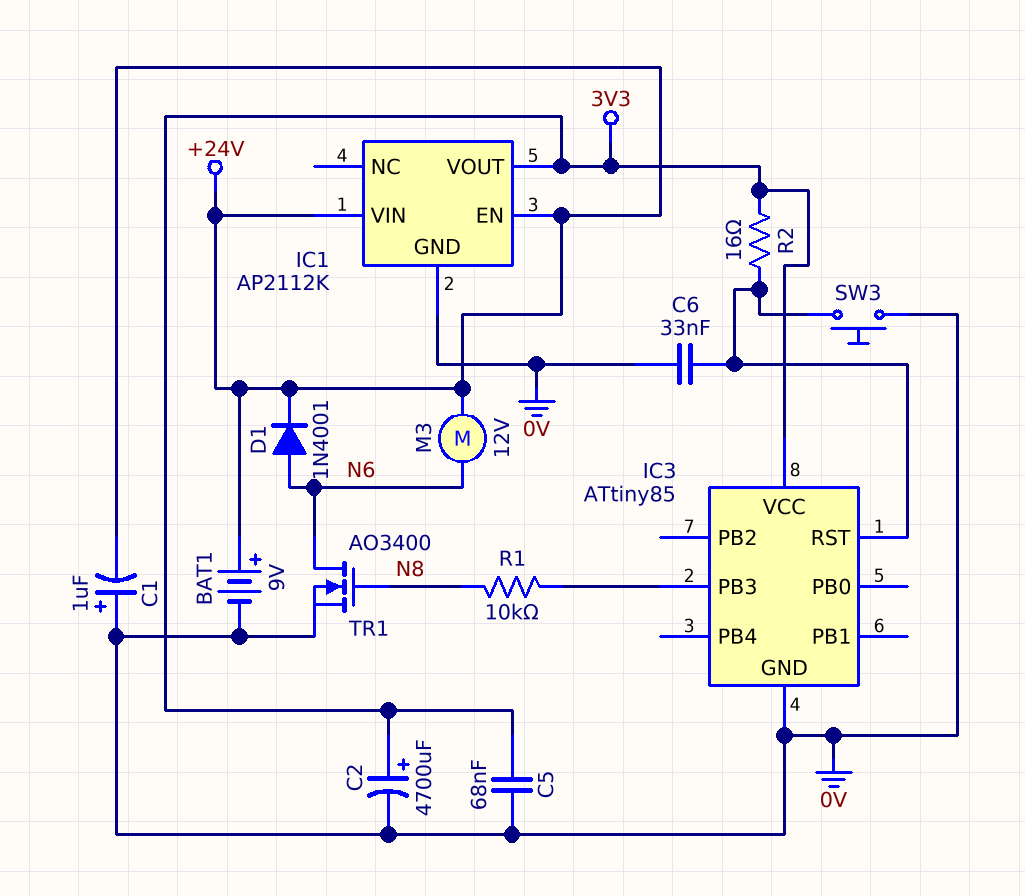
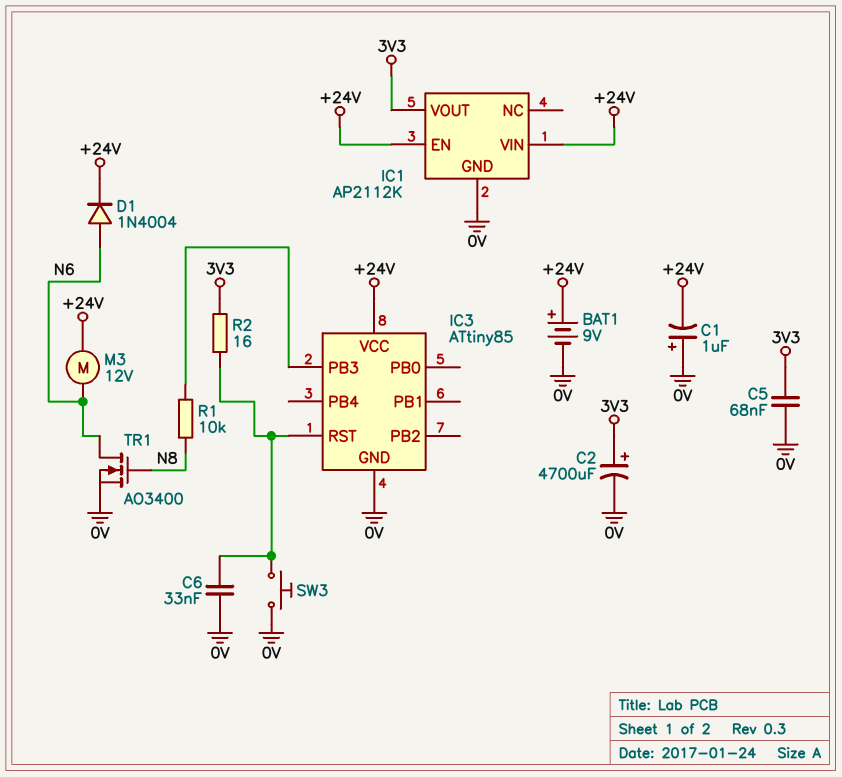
D1: diode 1N4001 (A N6, K +24V) -> diode 1N4004 (A N6, K +24V)
IC3 pin VCC: 3V3 -> +24V

